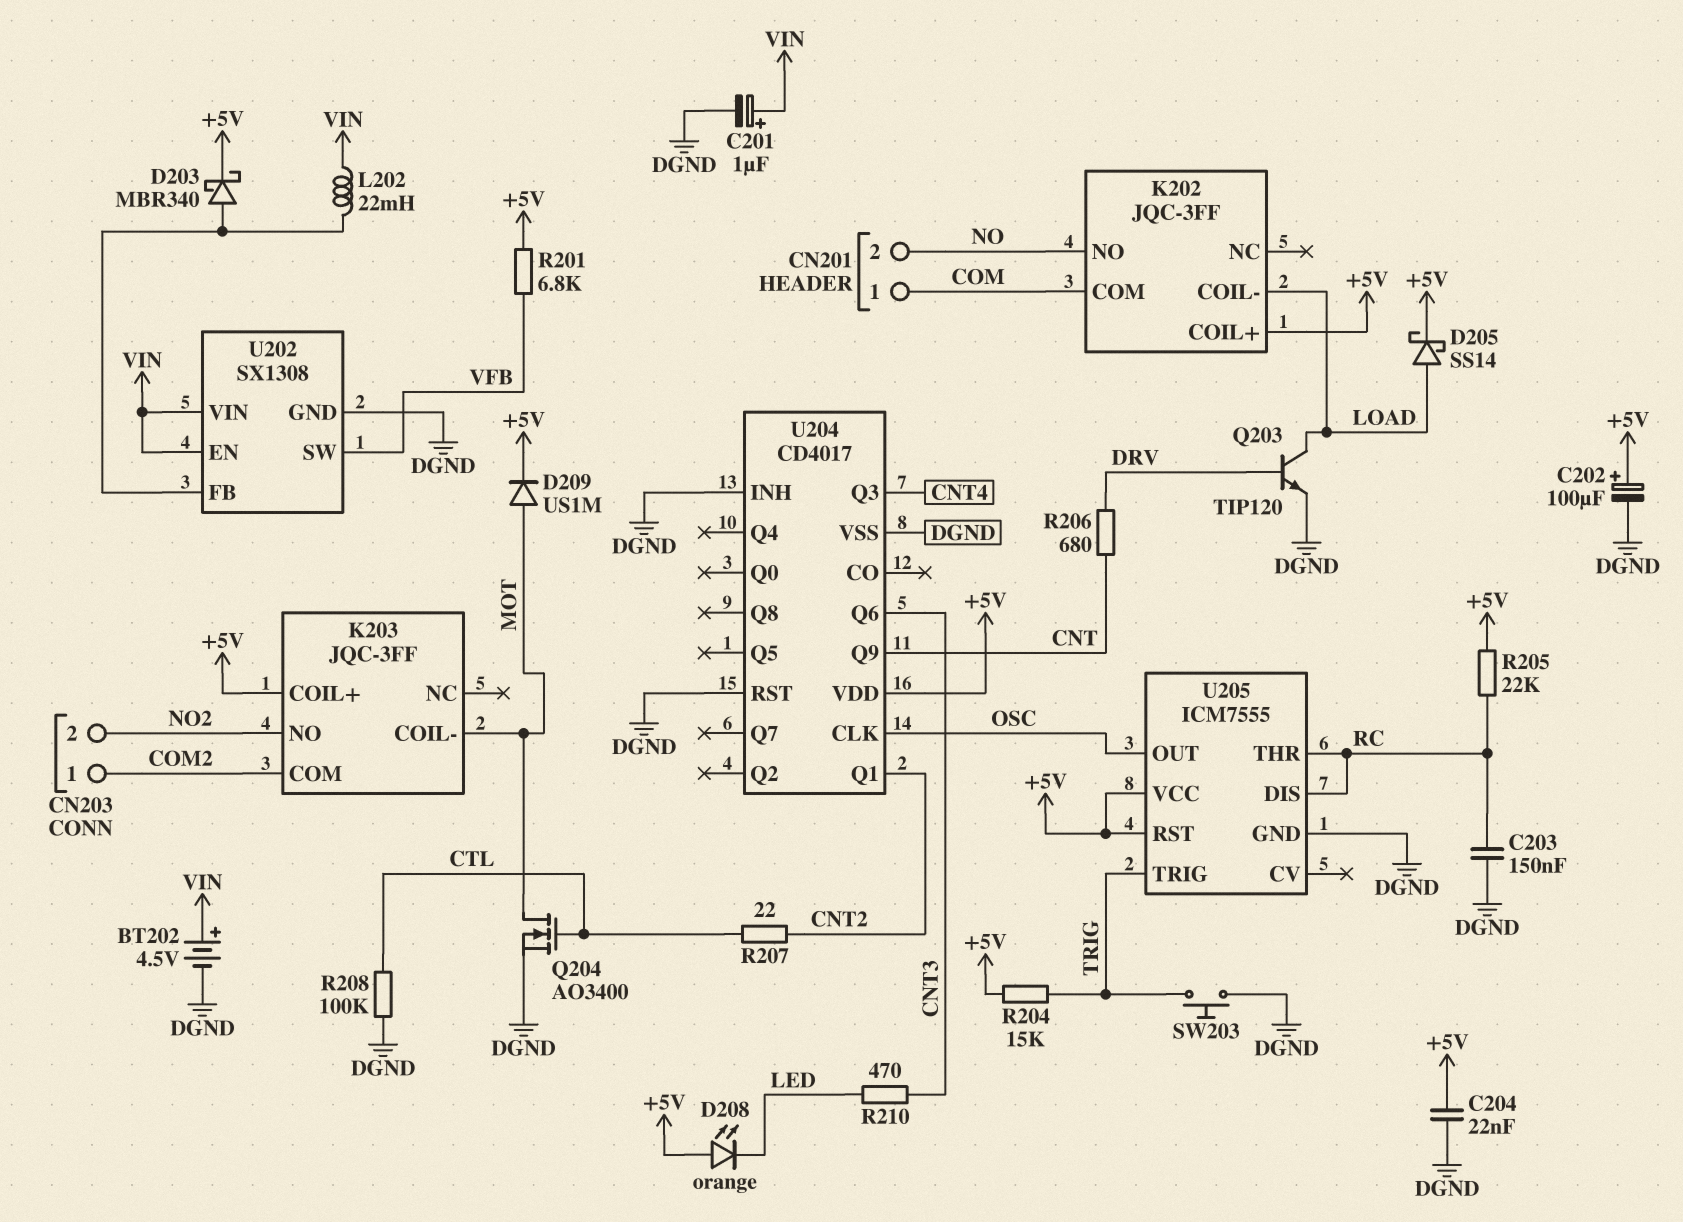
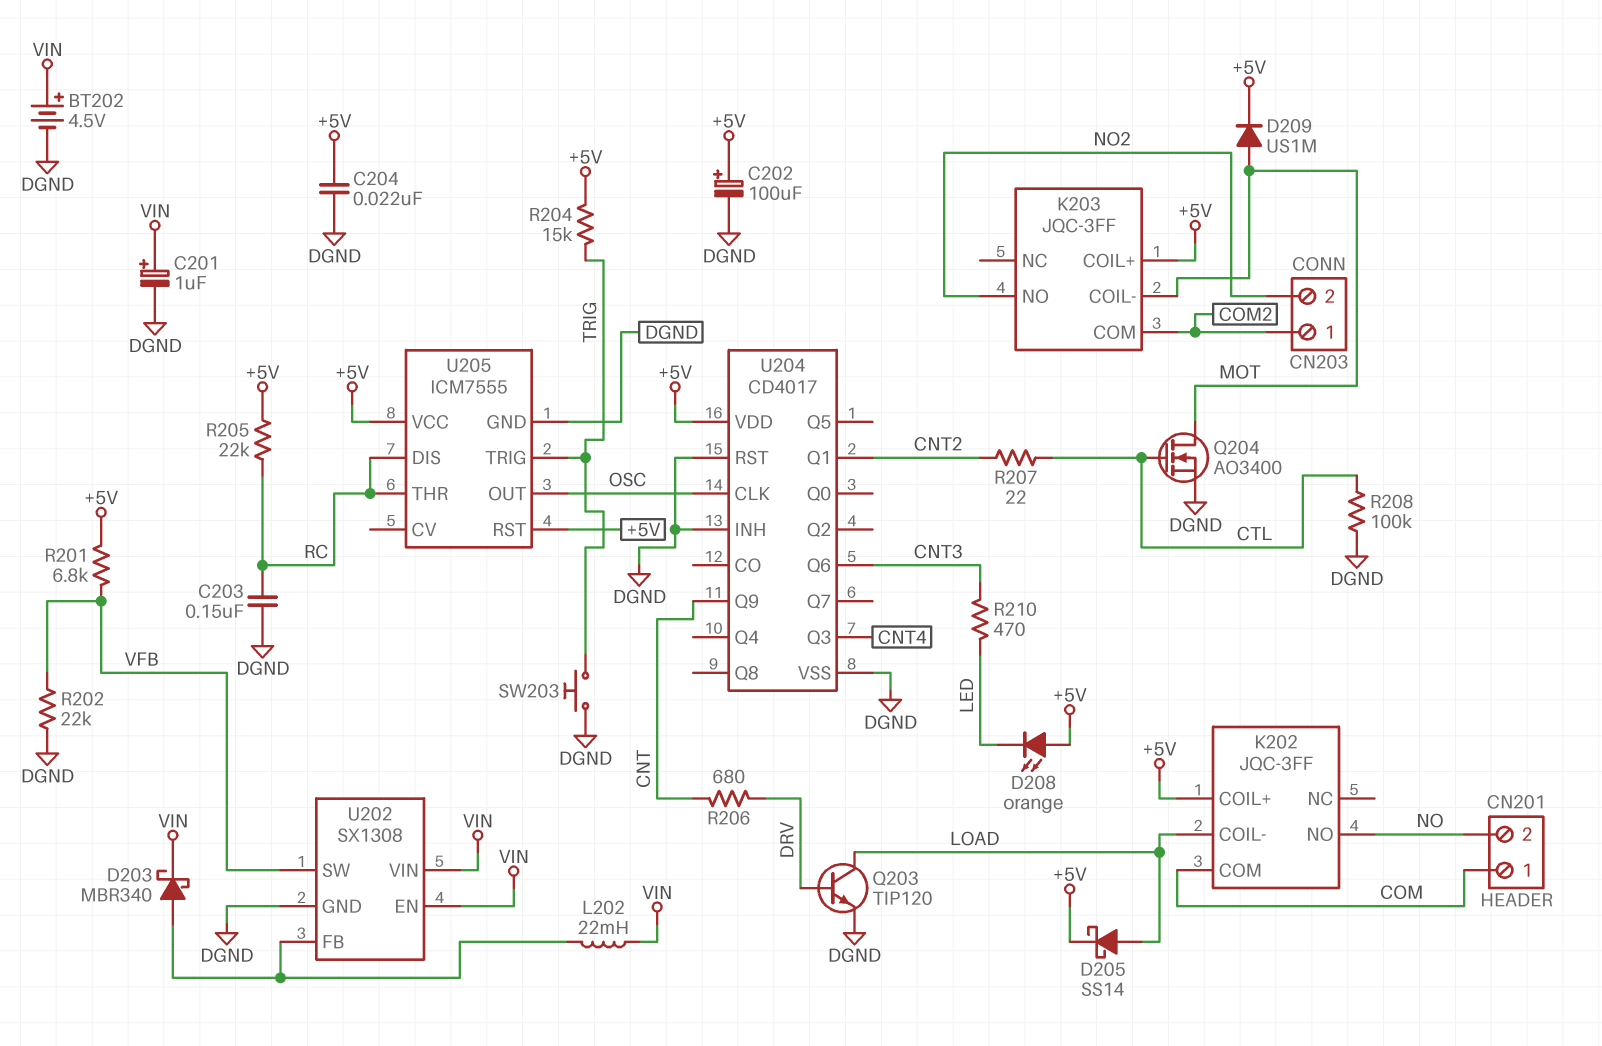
D203: schottky MBR340 (A U202/FB, K +5V) -> schottky MBR340 (A U202/FB, K VIN)
R202: none -> 22k (DGND, VFB)

